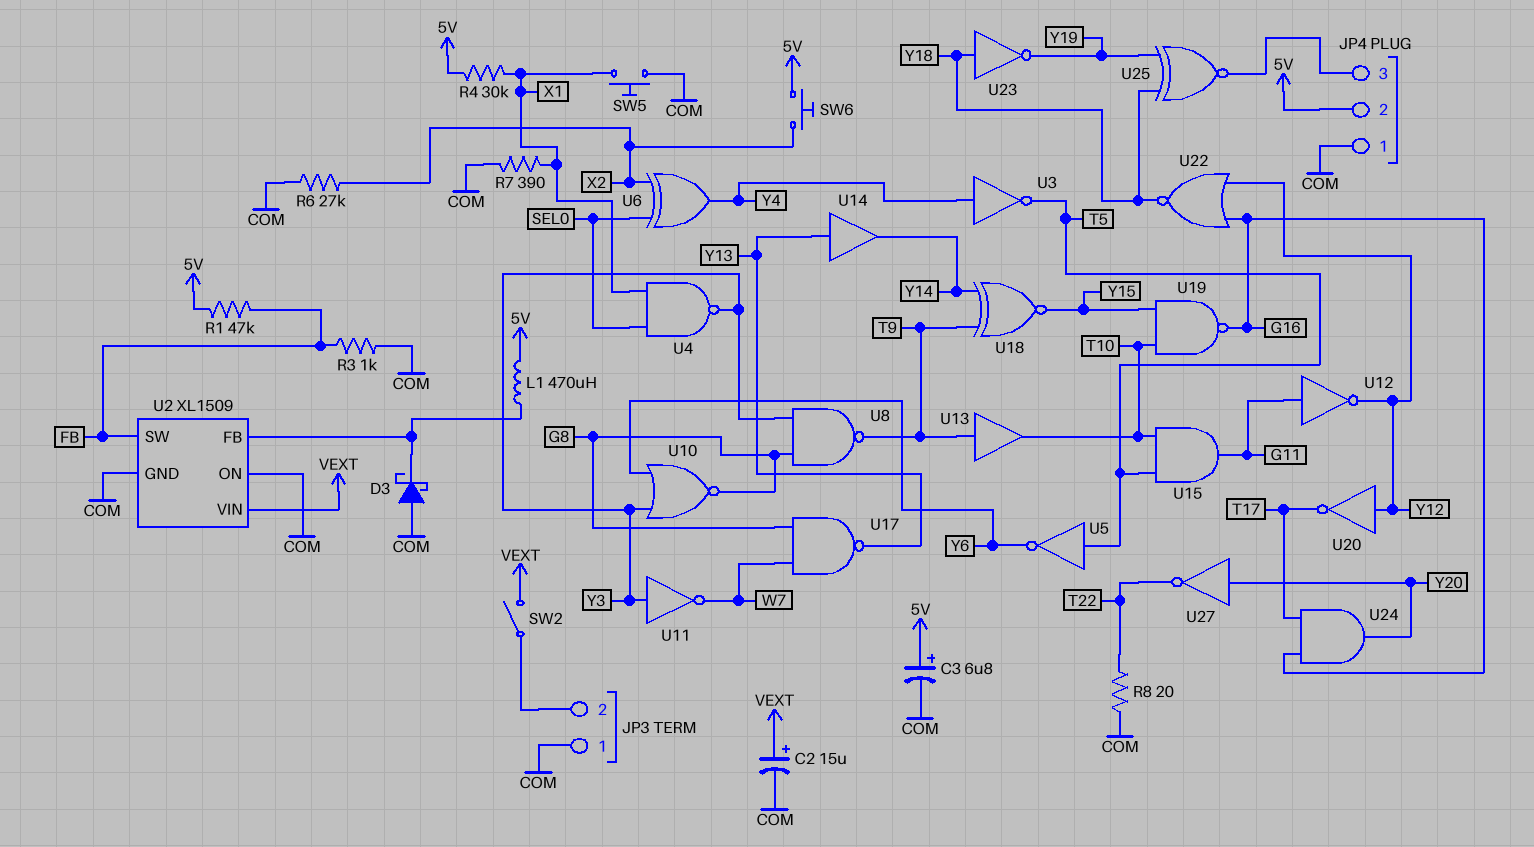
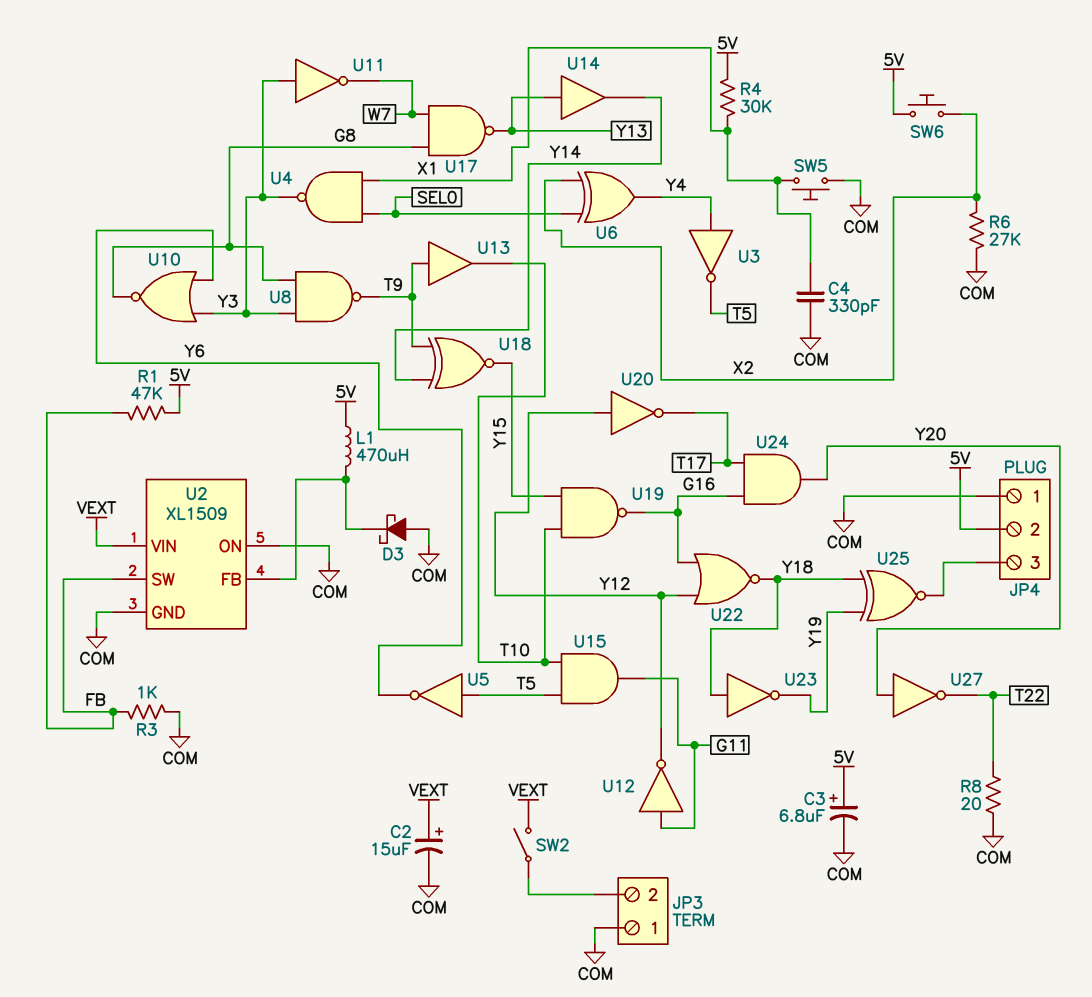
C4: none -> 330pF (COM, X1)
R7: 390 (COM, X1) -> none

